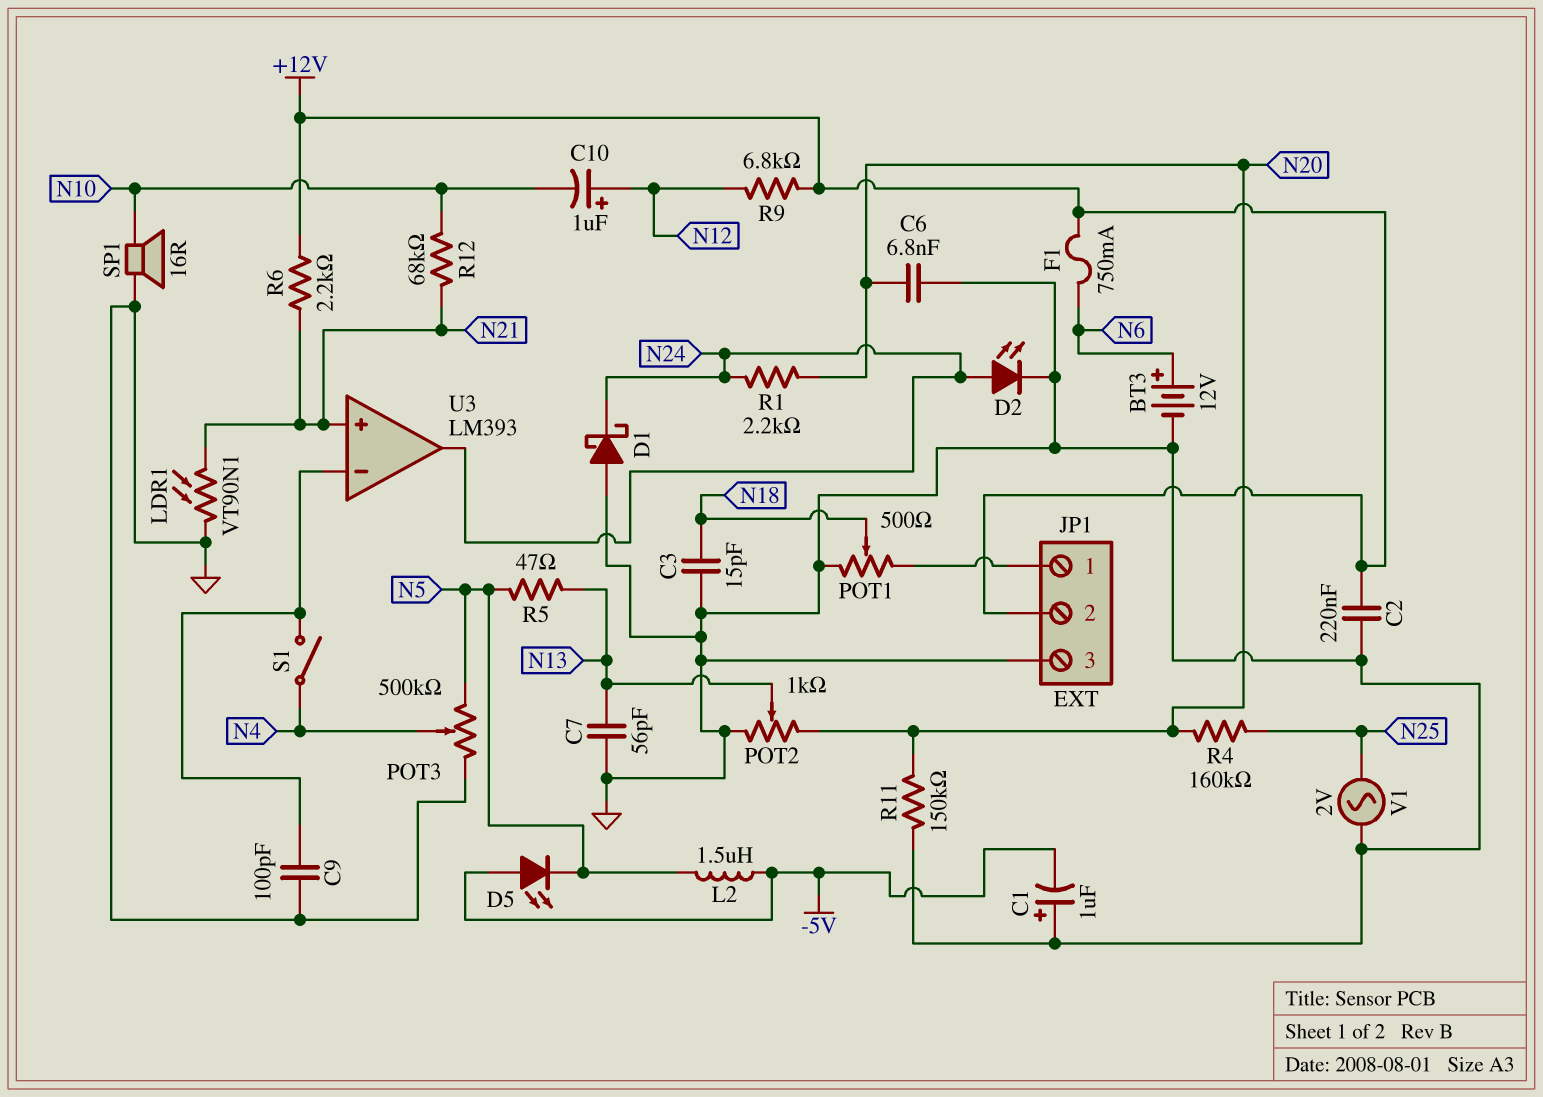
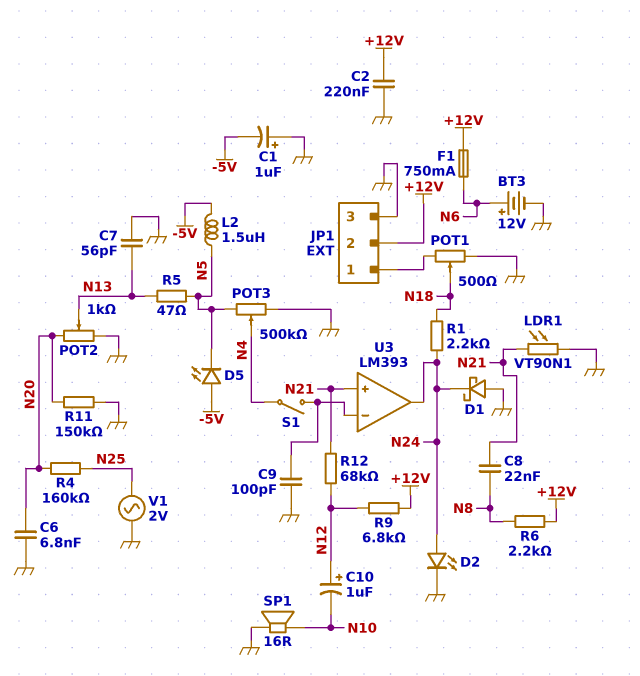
C3: 15pF (GND, N18) -> none
C8: none -> 22nF (N8, N21)
R1: 2.2k (N20, N24) -> 2.2k (N18, N24)
R6: 2.2k (+12V, N21) -> 2.2k (+12V, N8)
R12: 68k (N10, N21) -> 68k (N12, N21)

